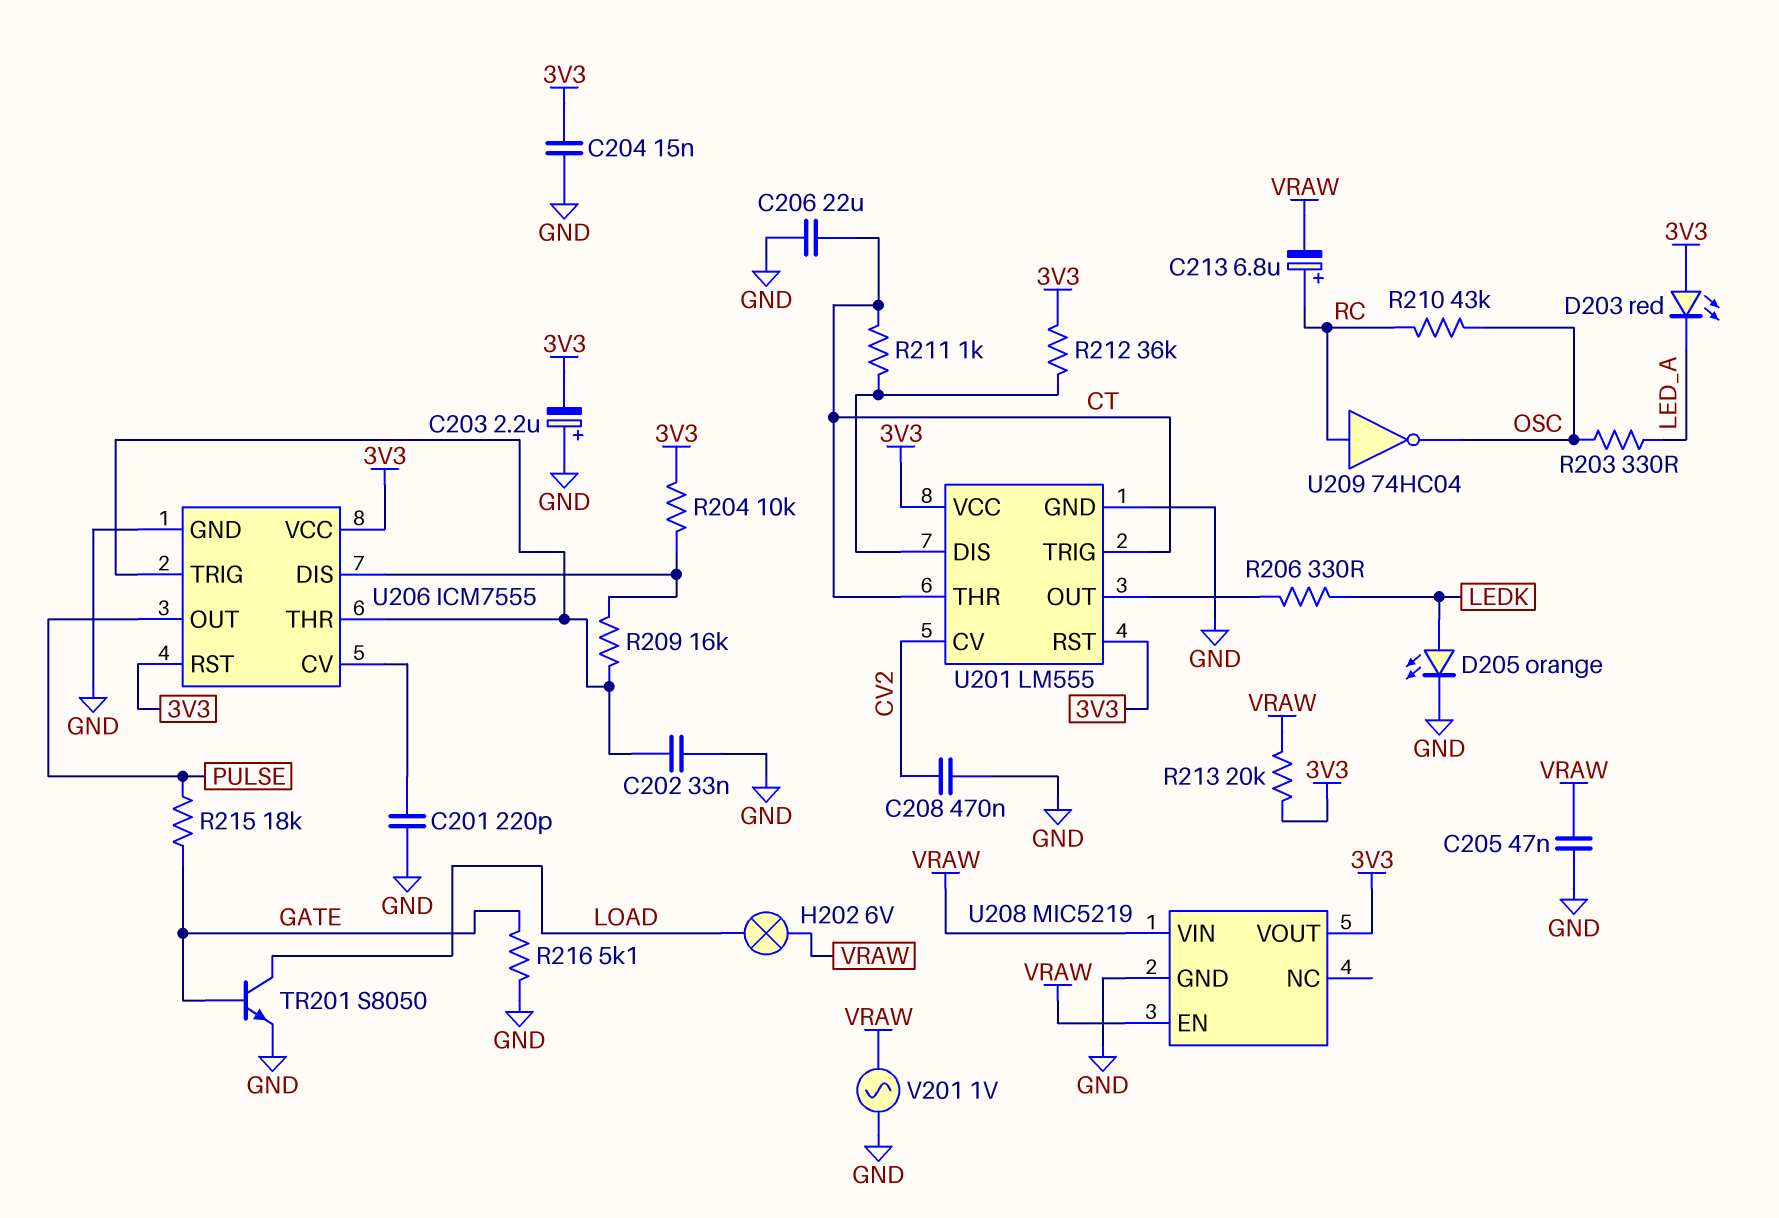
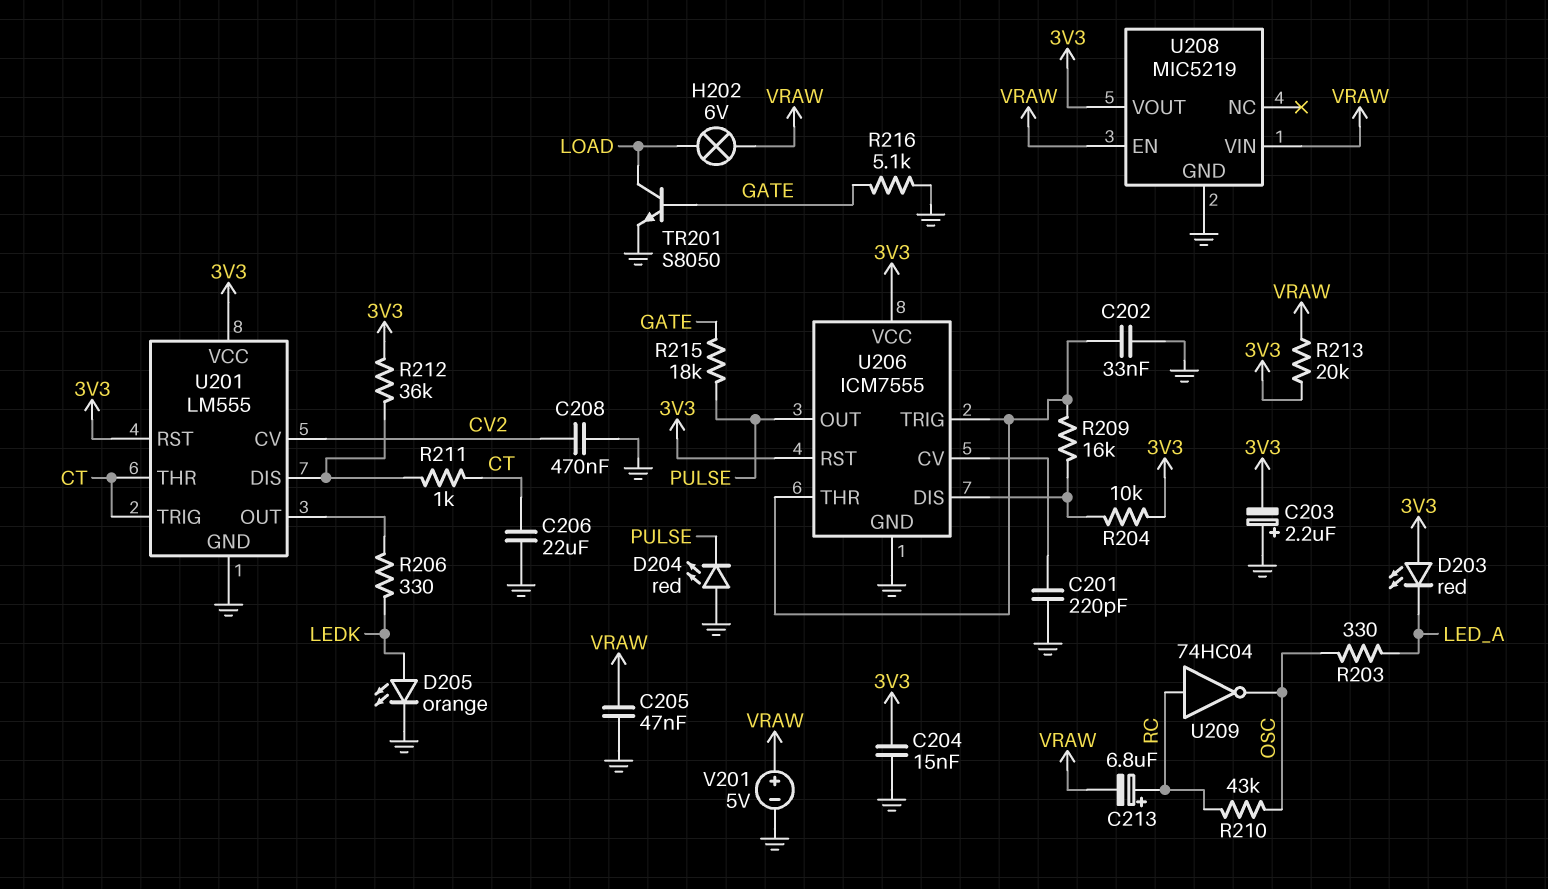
D204: none -> LED red (A GND, K PULSE)
V201: AC 1V (GND, VRAW) -> 5V (plus VRAW, minus GND)

